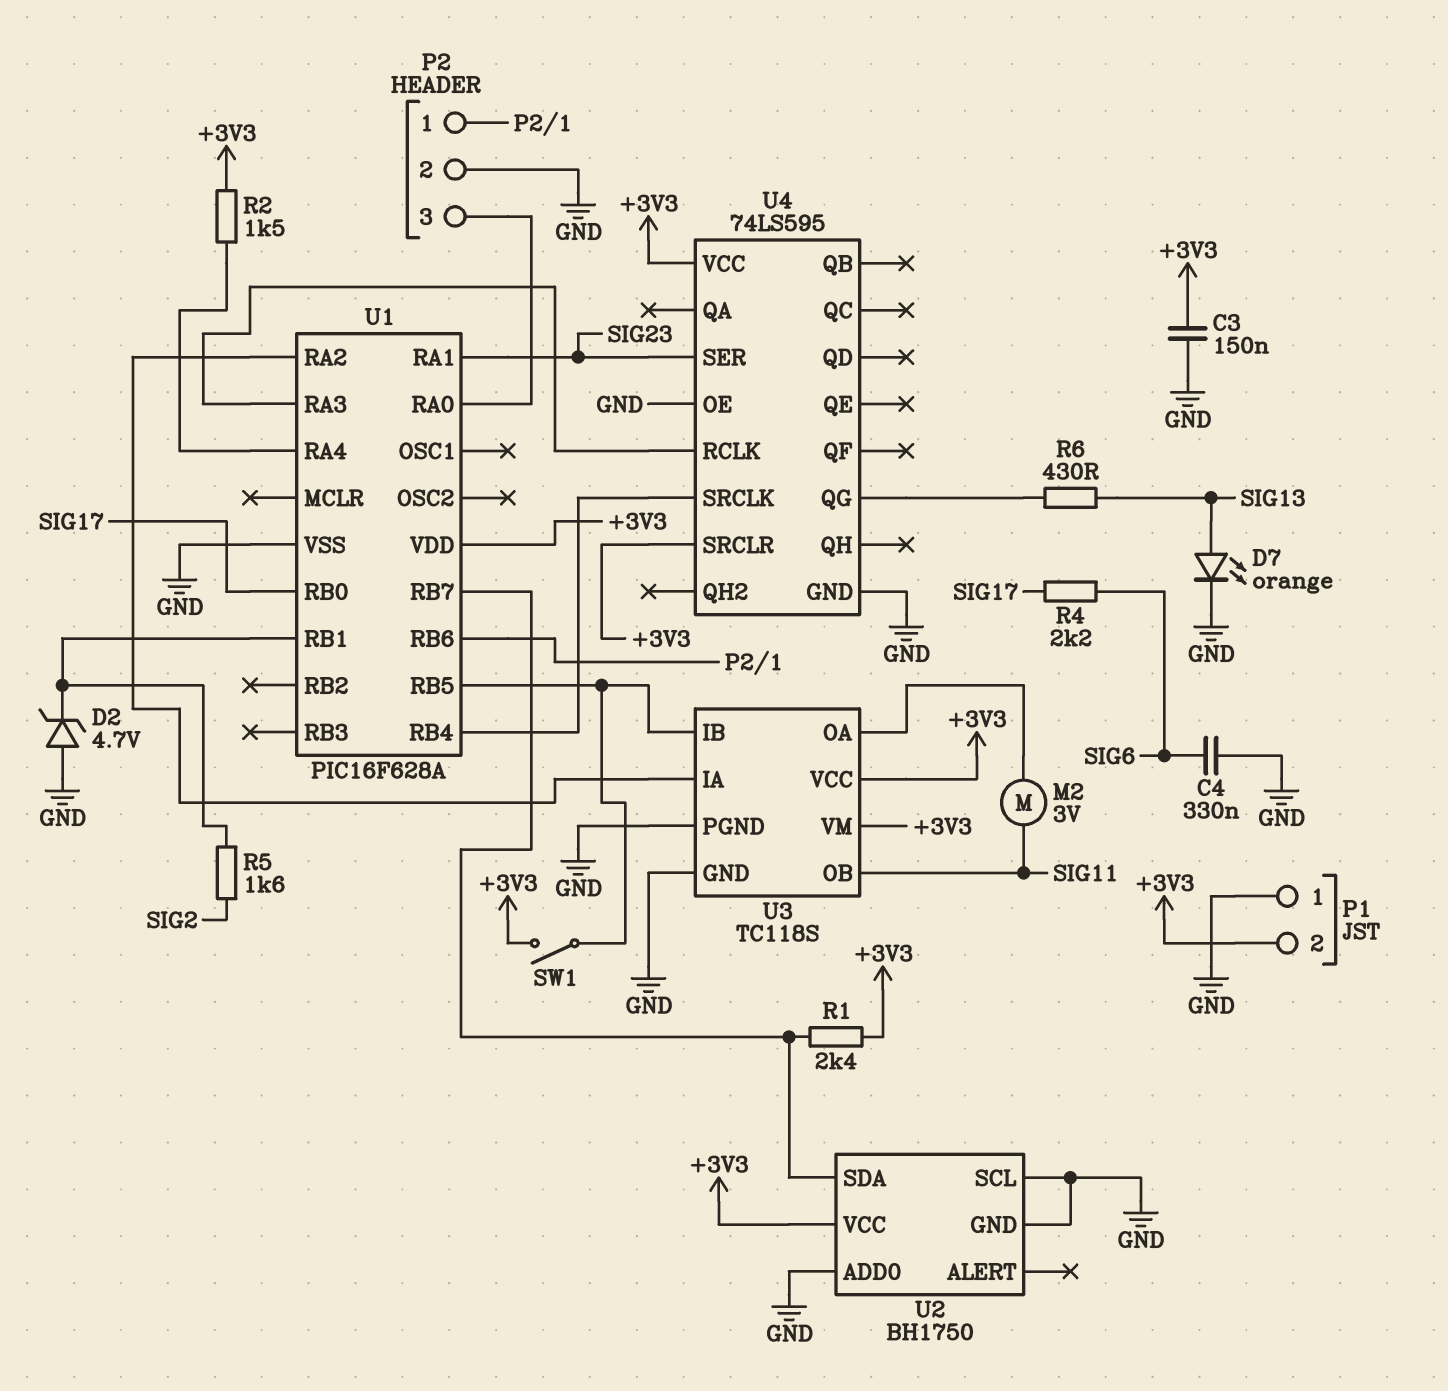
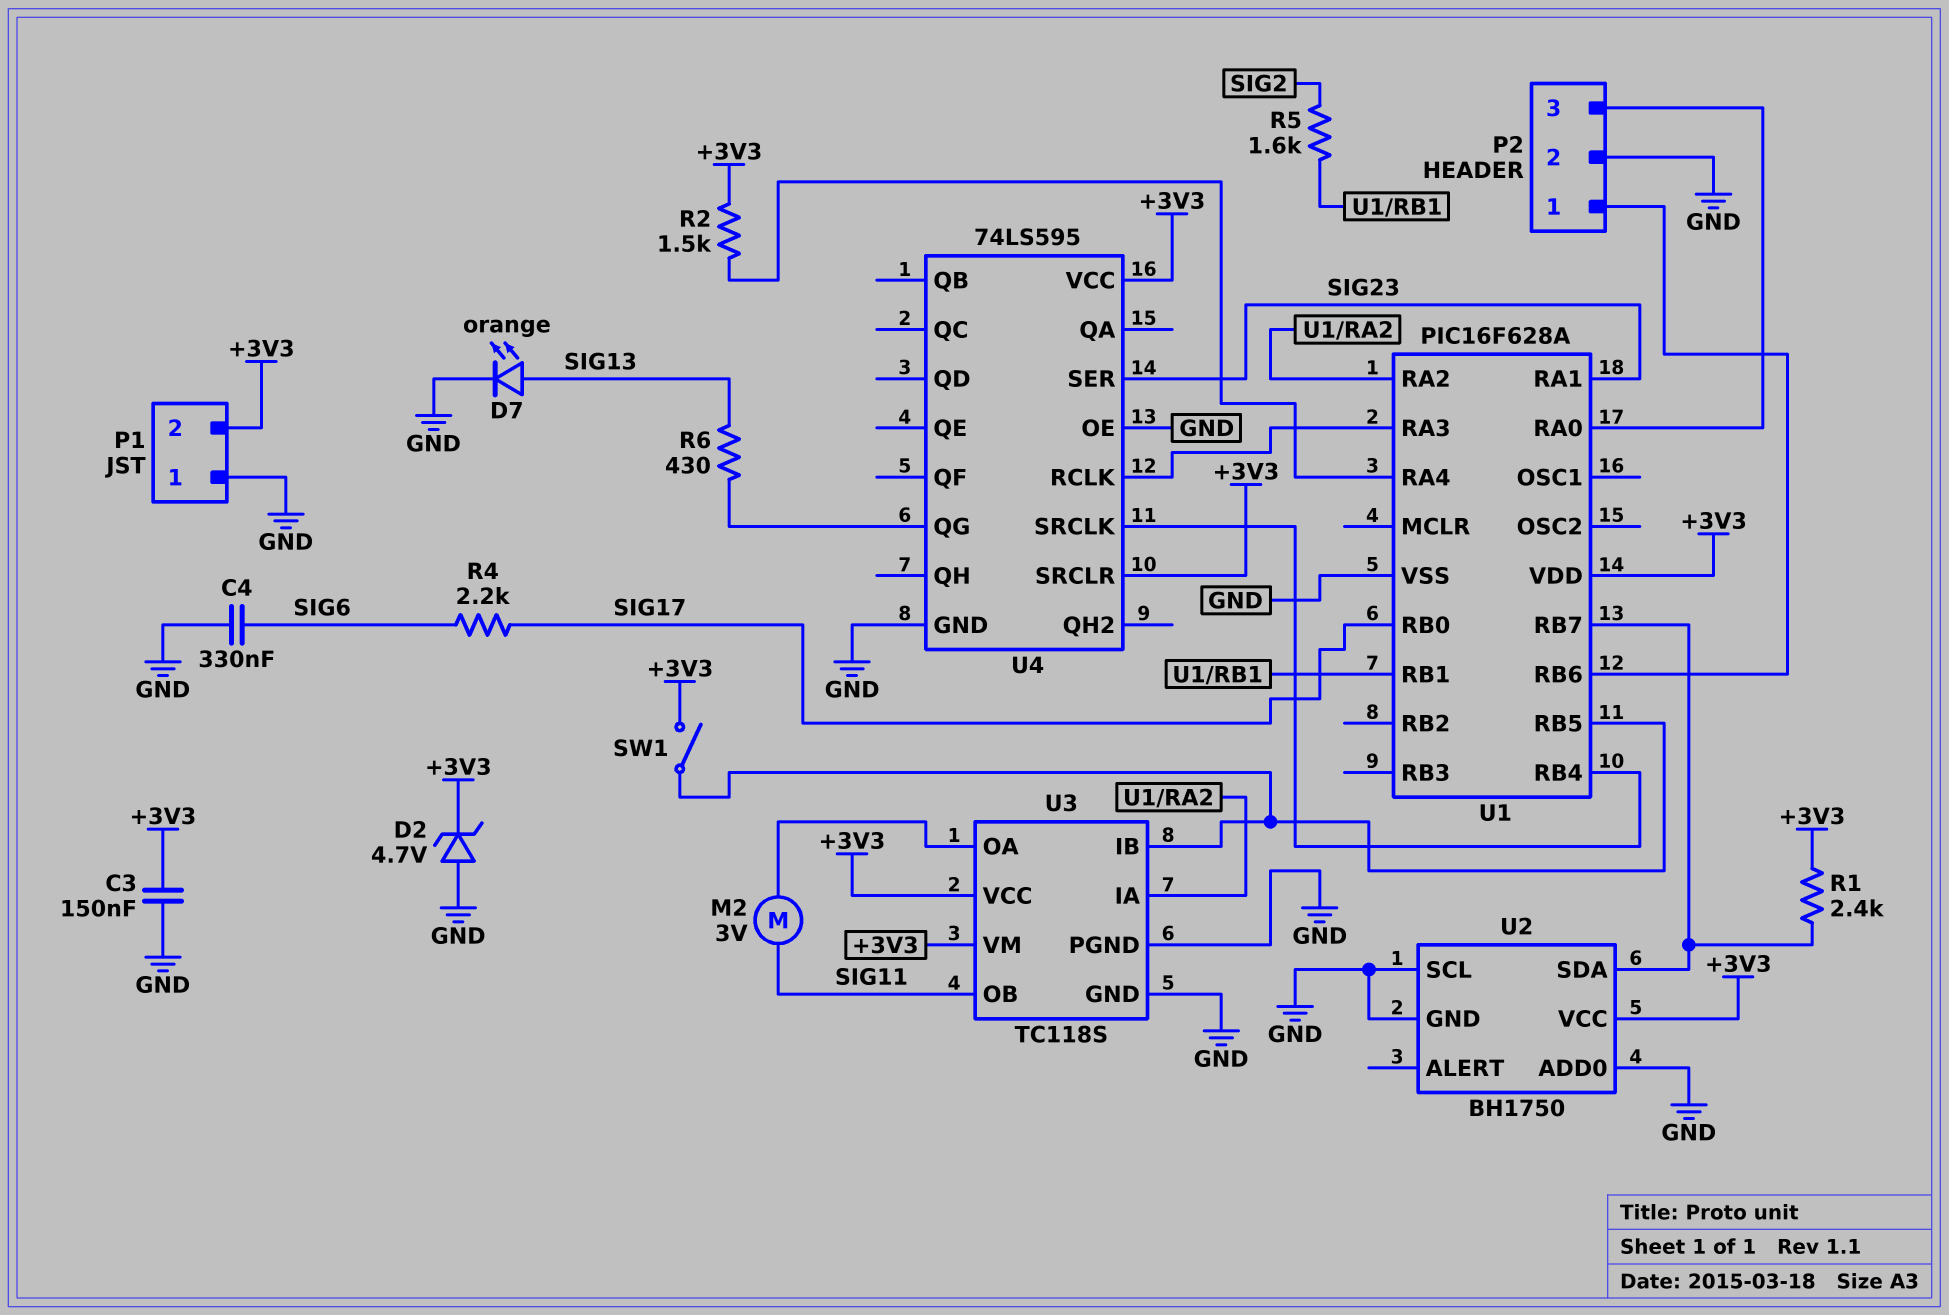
D2: zener 4.7V (A GND, K U1/RB1) -> zener 4.7V (A GND, K +3V3)

